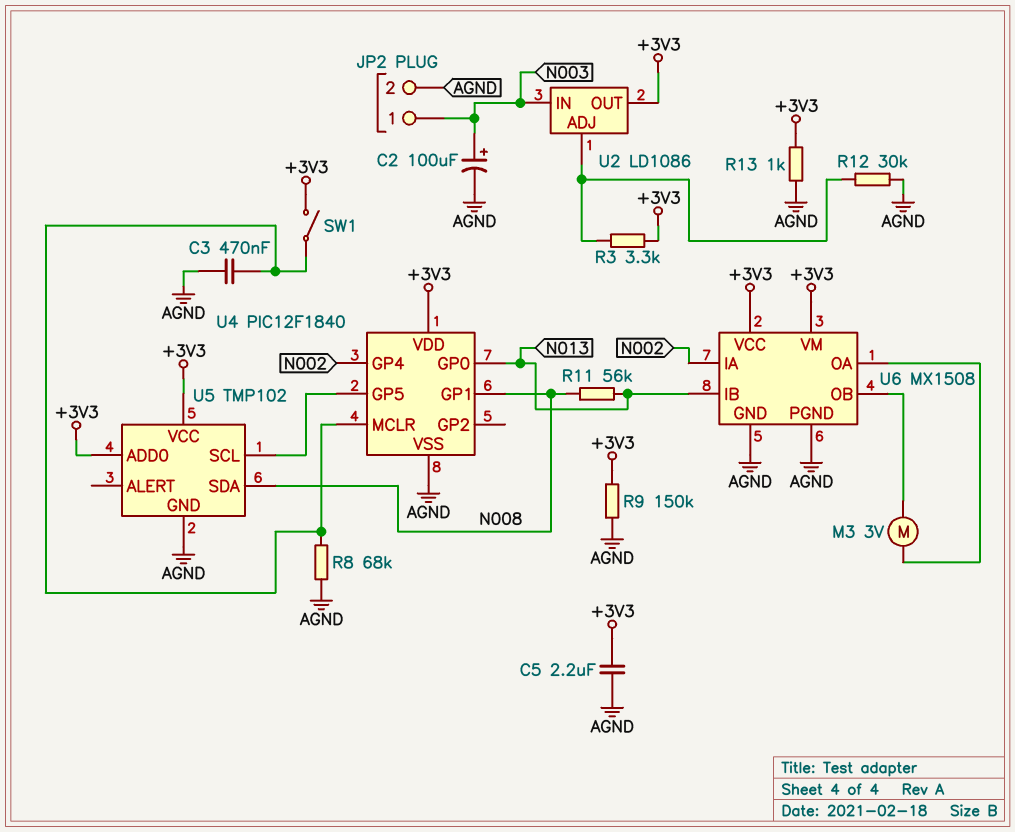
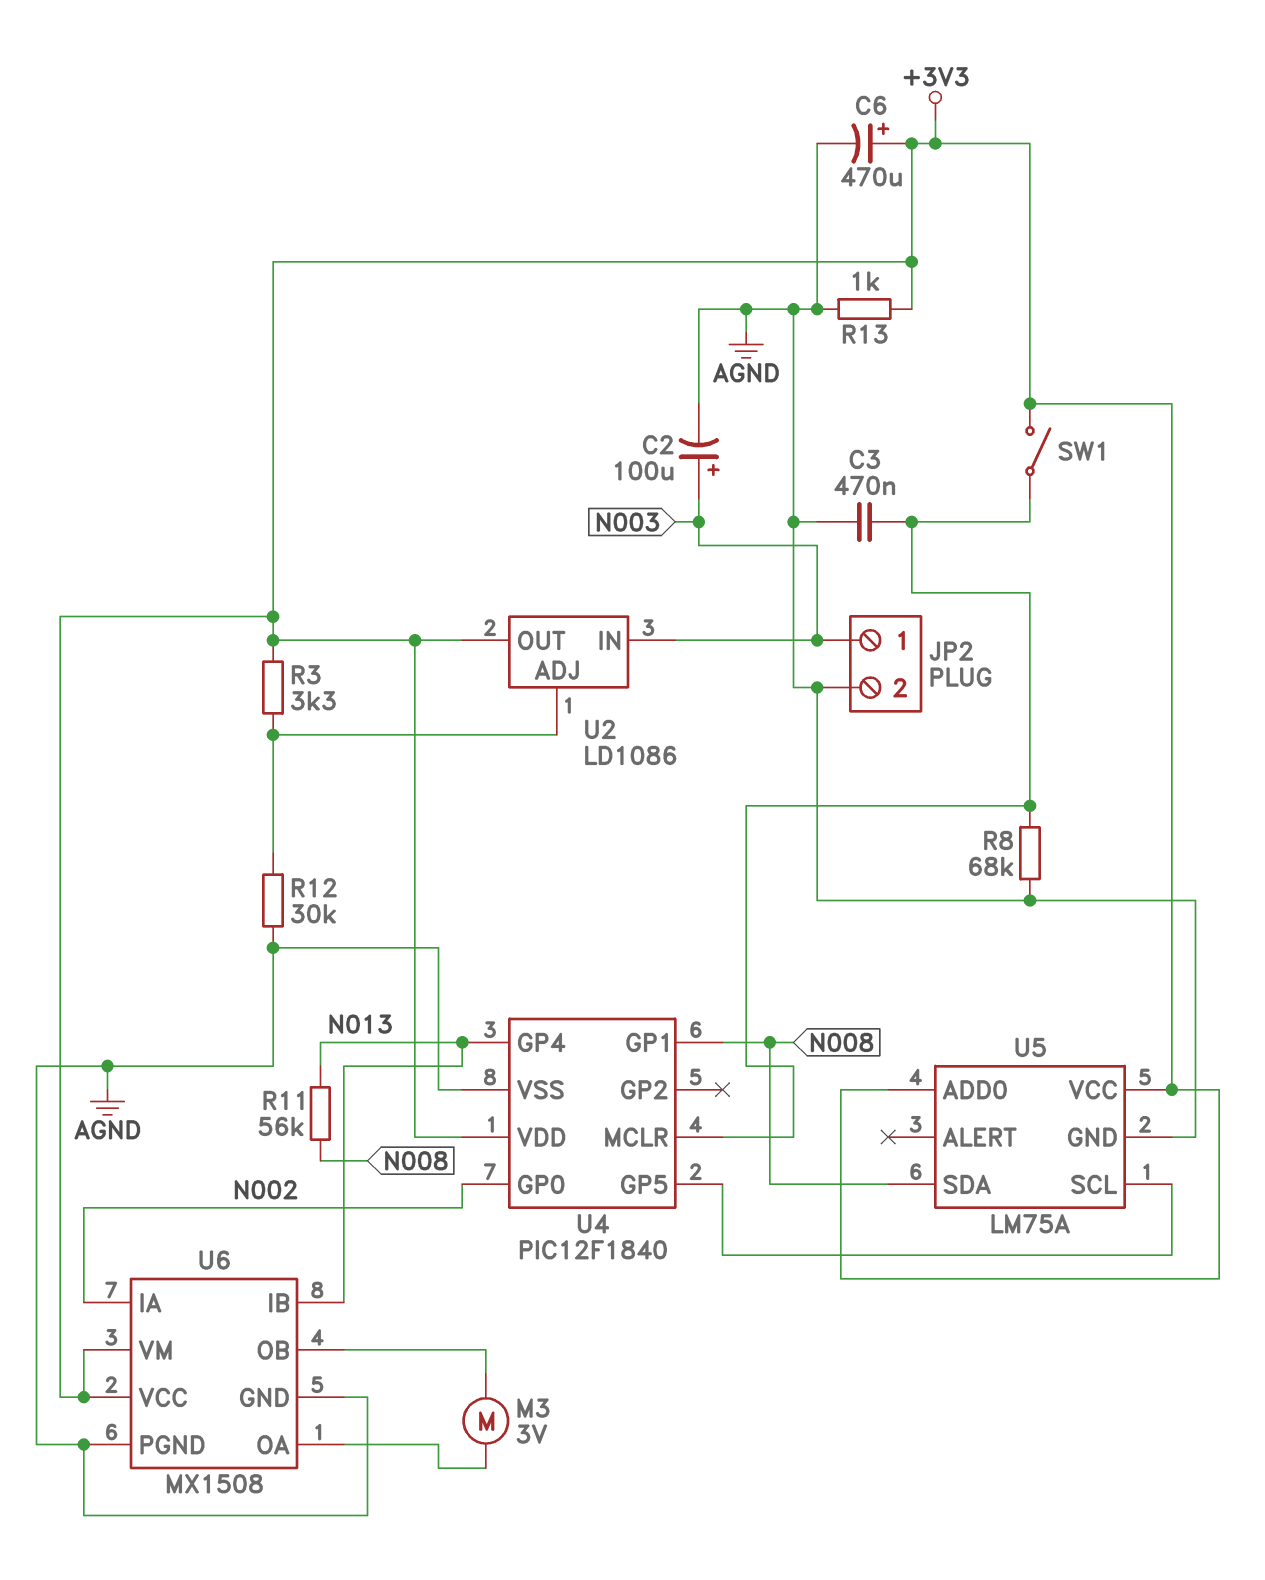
C5: 2.2uF (+3V3, AGND) -> none
C6: none -> 470uF (plus +3V3, minus AGND)
R9: 150k (+3V3, AGND) -> none
U4 pin GP0: N013 -> N002
U4 pin GP4: N002 -> N013
U5: TMP102 -> LM75A

